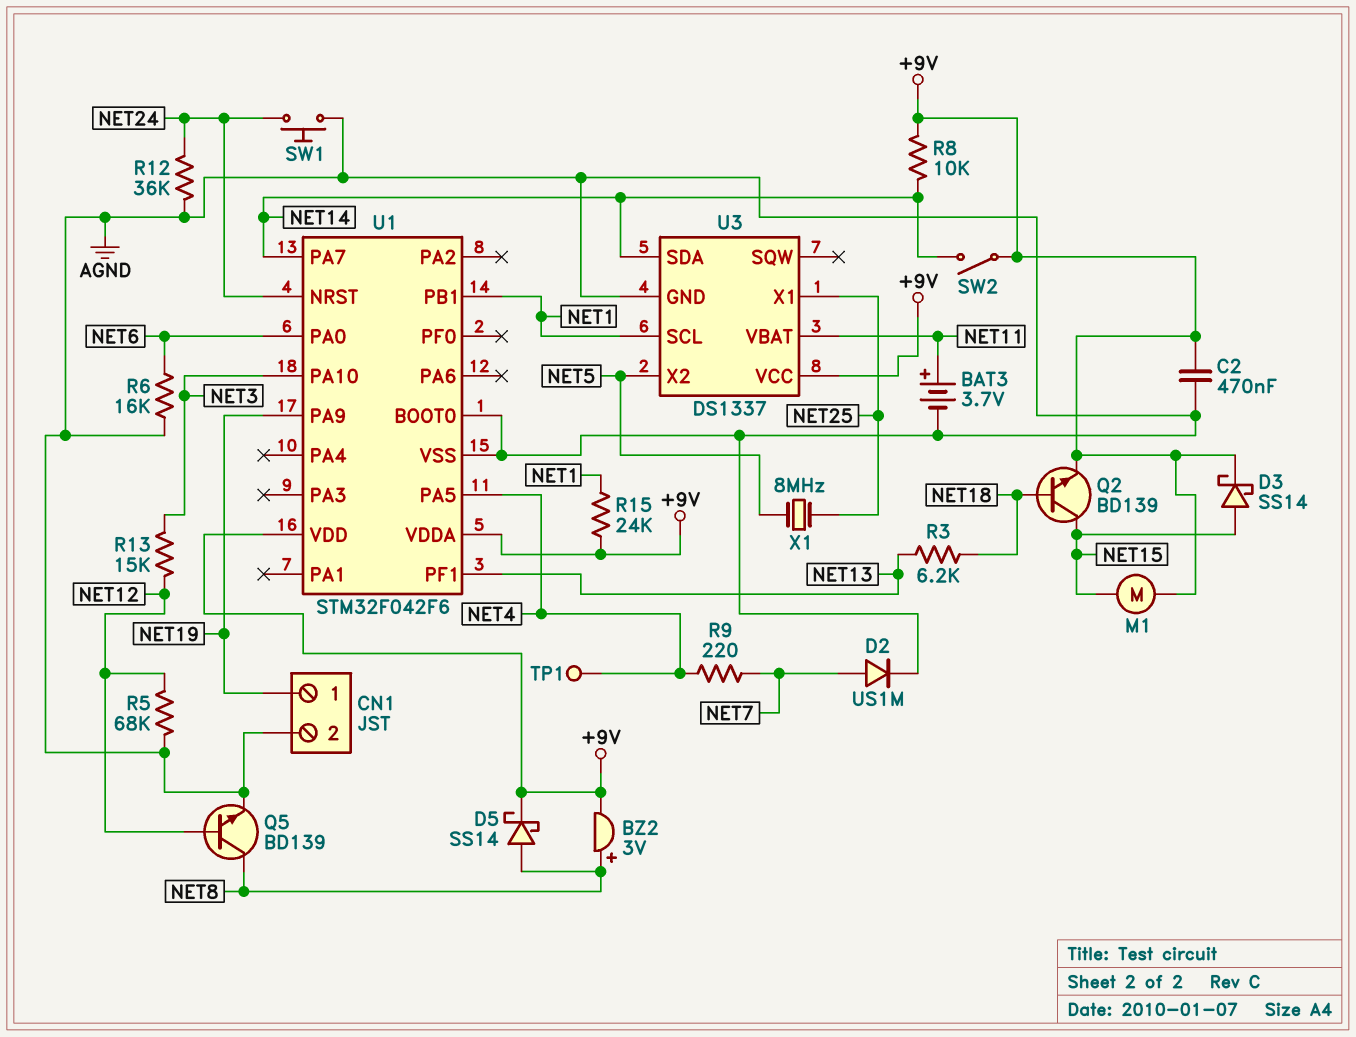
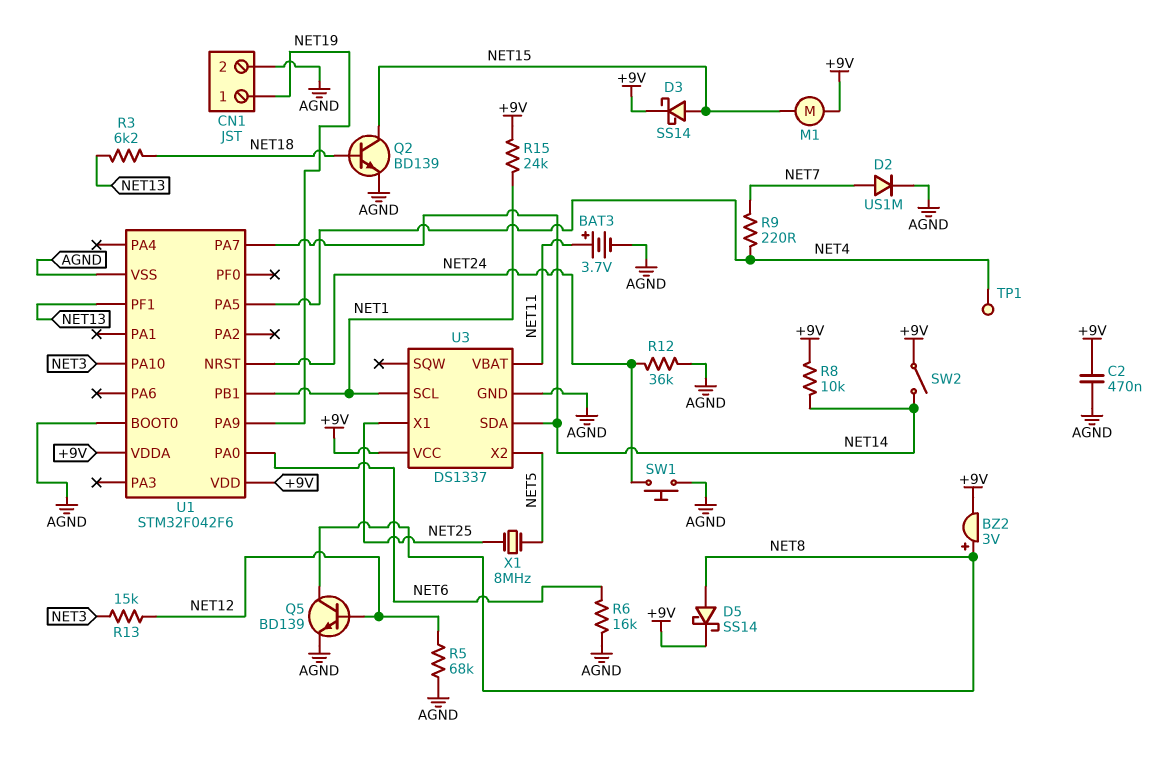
Q2: NPN BD139 (B NET18, C NET15, E +9V) -> NPN BD139 (B NET18, C NET15, E AGND)

